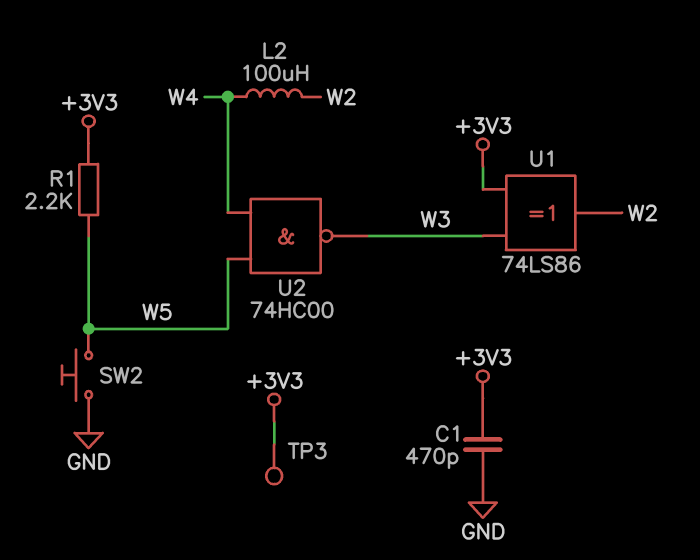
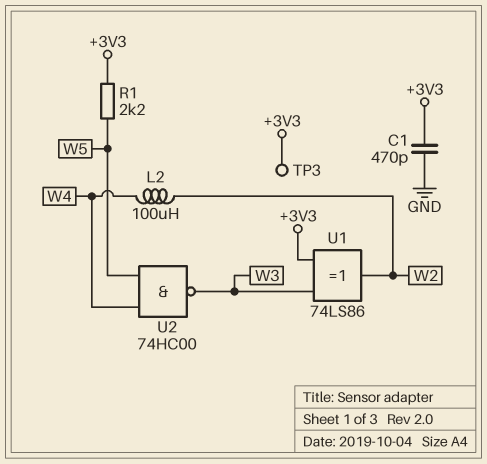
SW2: button (GND, W5) -> none

